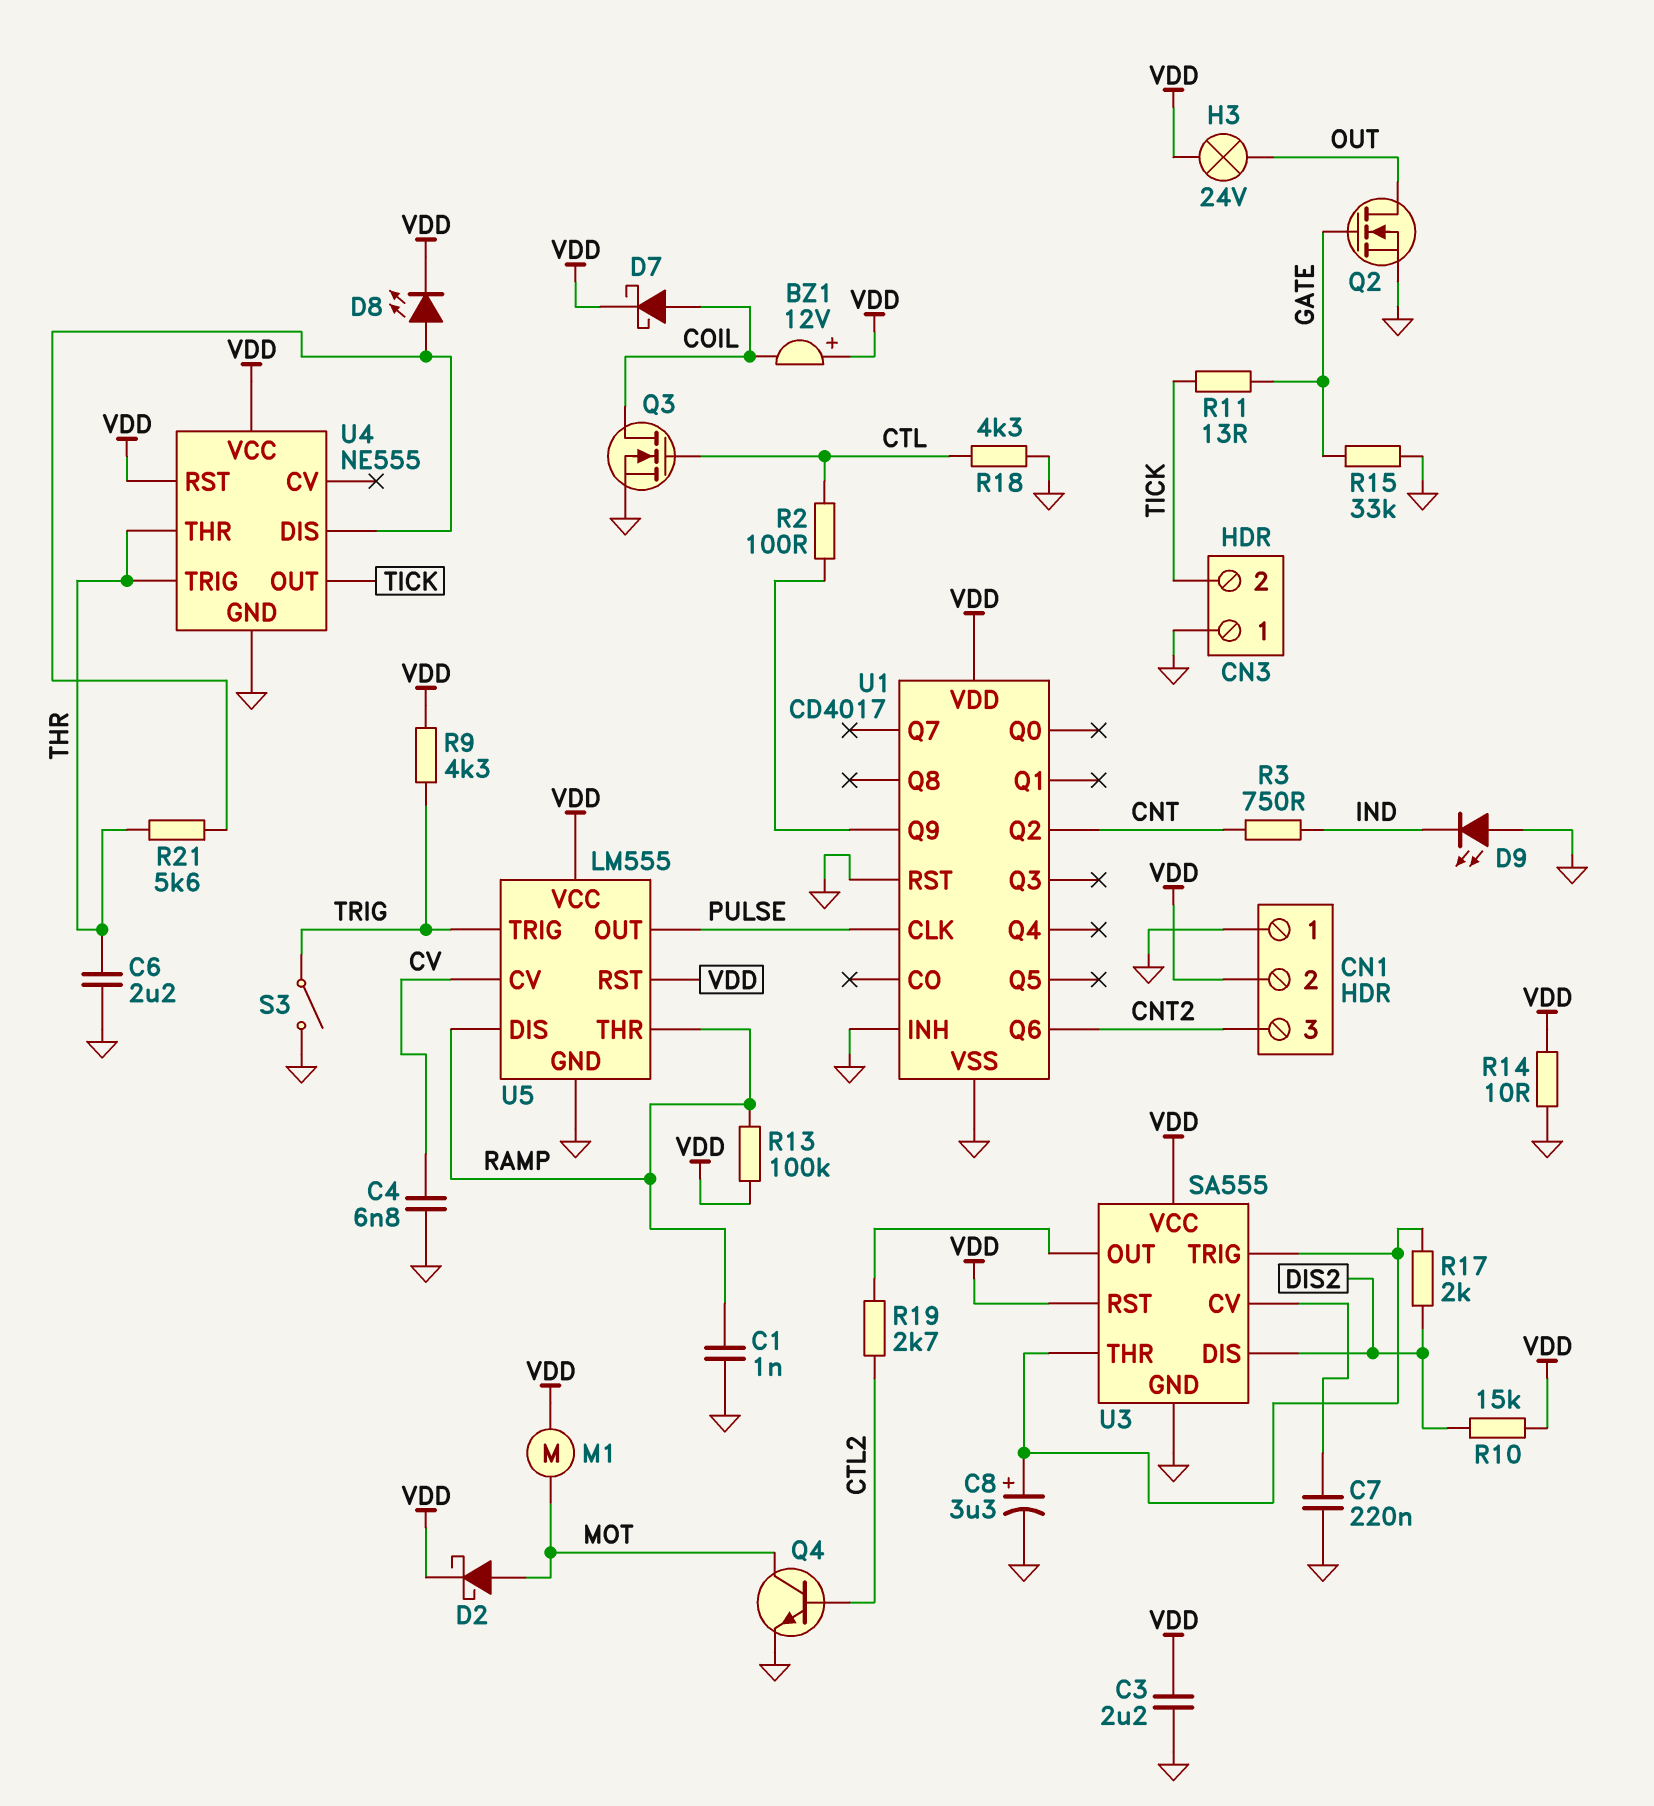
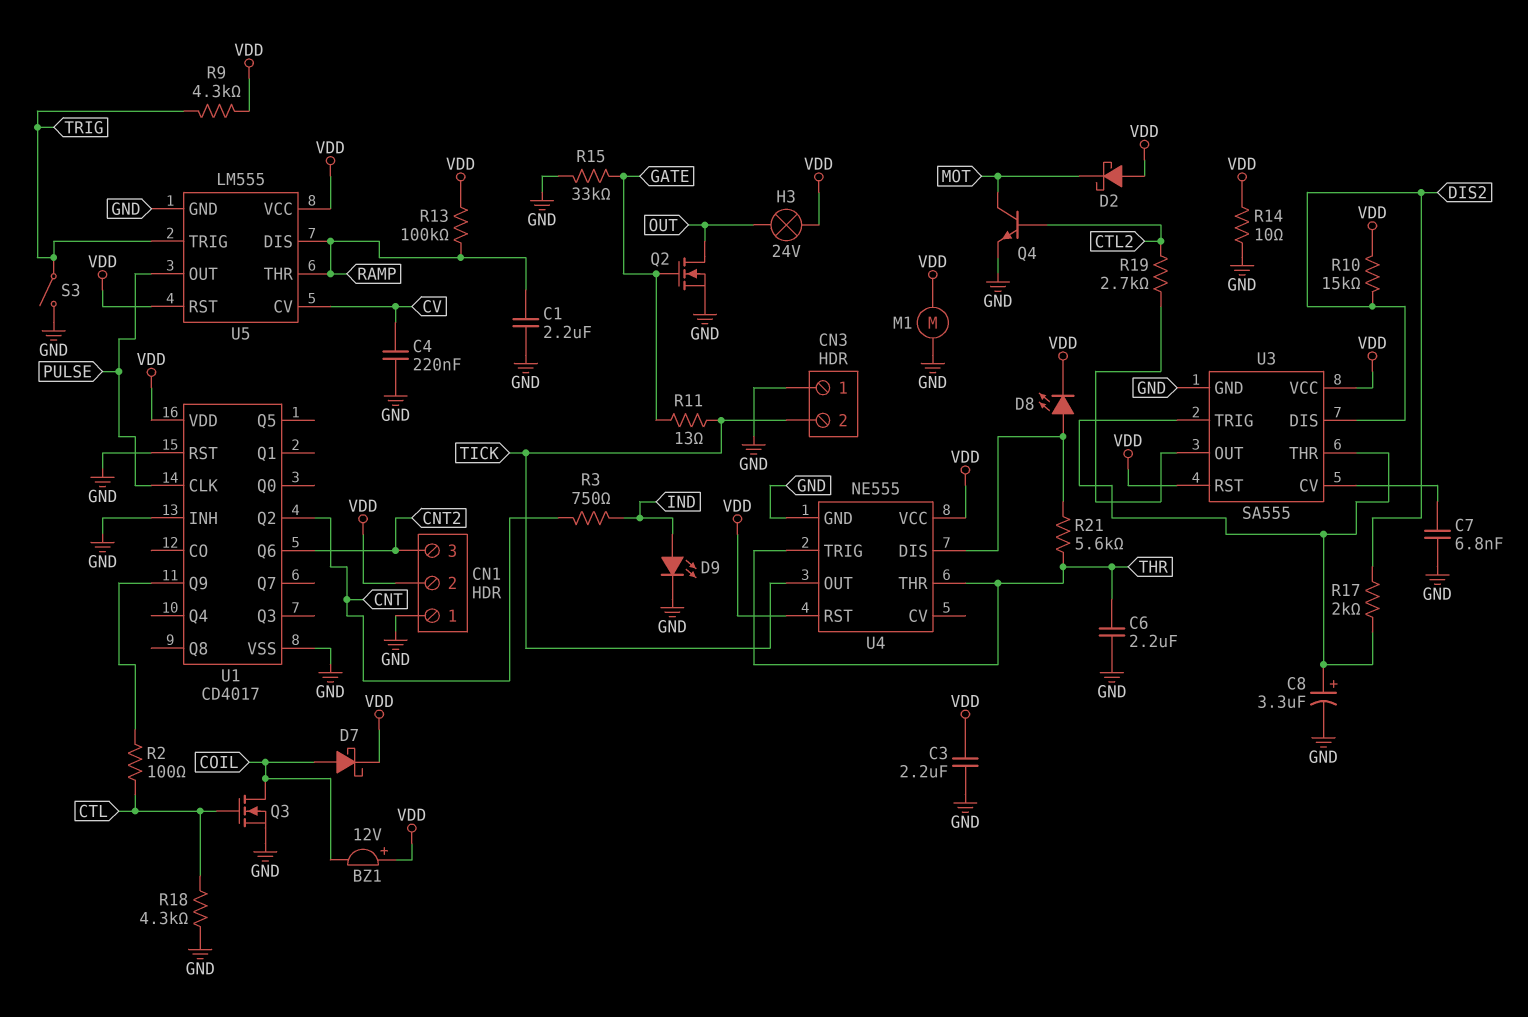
C1: 1nF (GND, RAMP) -> 2.2uF (GND, RAMP)
C4: 6.8nF (CV, GND) -> 220nF (CV, GND)
C7: 220nF (GND, U3/CV) -> 6.8nF (GND, U3/CV)
D2: schottky (A MOT, K VDD) -> schottky (A VDD, K MOT)
D9: LED (A GND, K IND) -> LED (A IND, K GND)
M1: motor (MOT, VDD) -> motor (GND, VDD)

